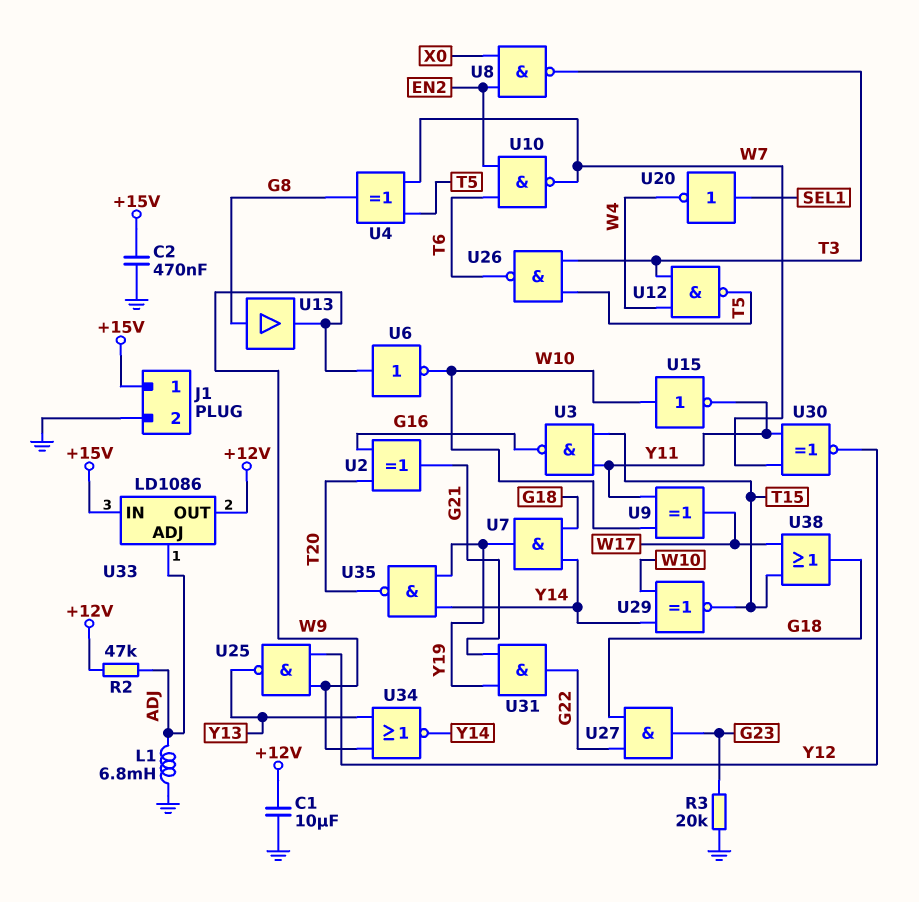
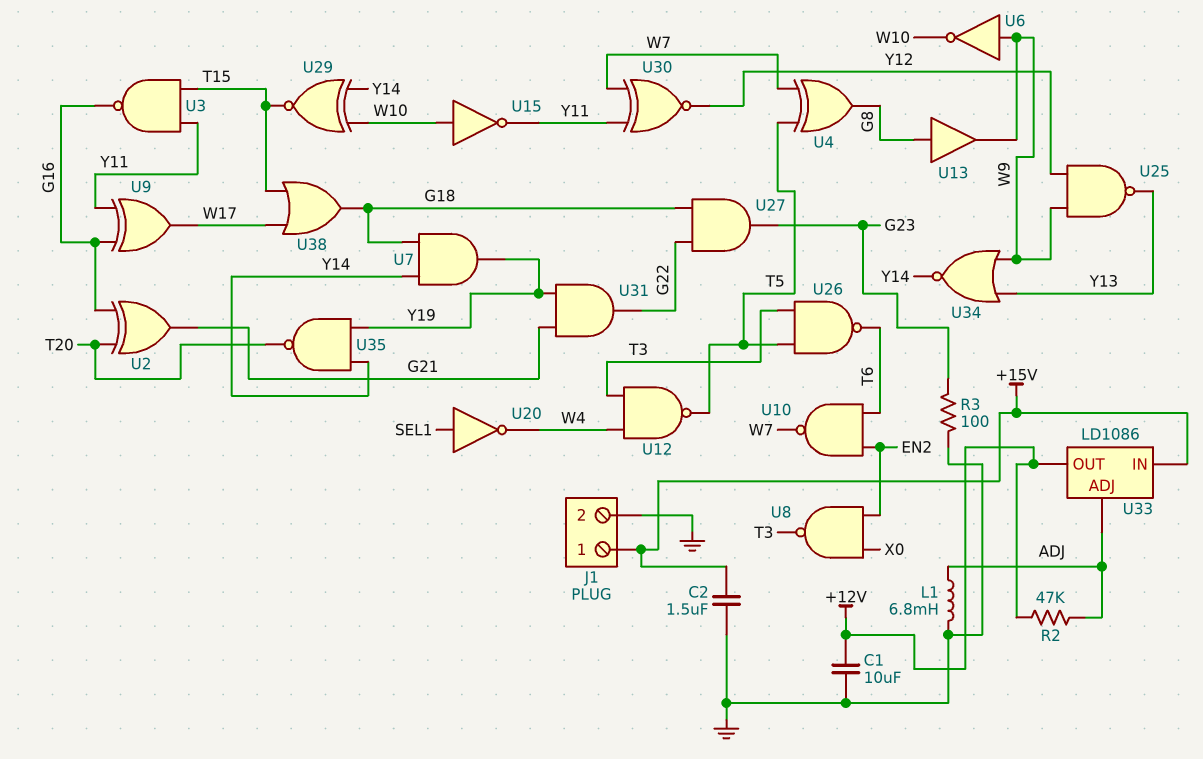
C2: 470nF (+15V, GND) -> 1.5uF (+15V, GND)
R3: 20k (G23, GND) -> 100 (G23, GND)
U9: XOR (in W10, in Y11, out W17) -> XOR (in G16, in Y11, out W17)

